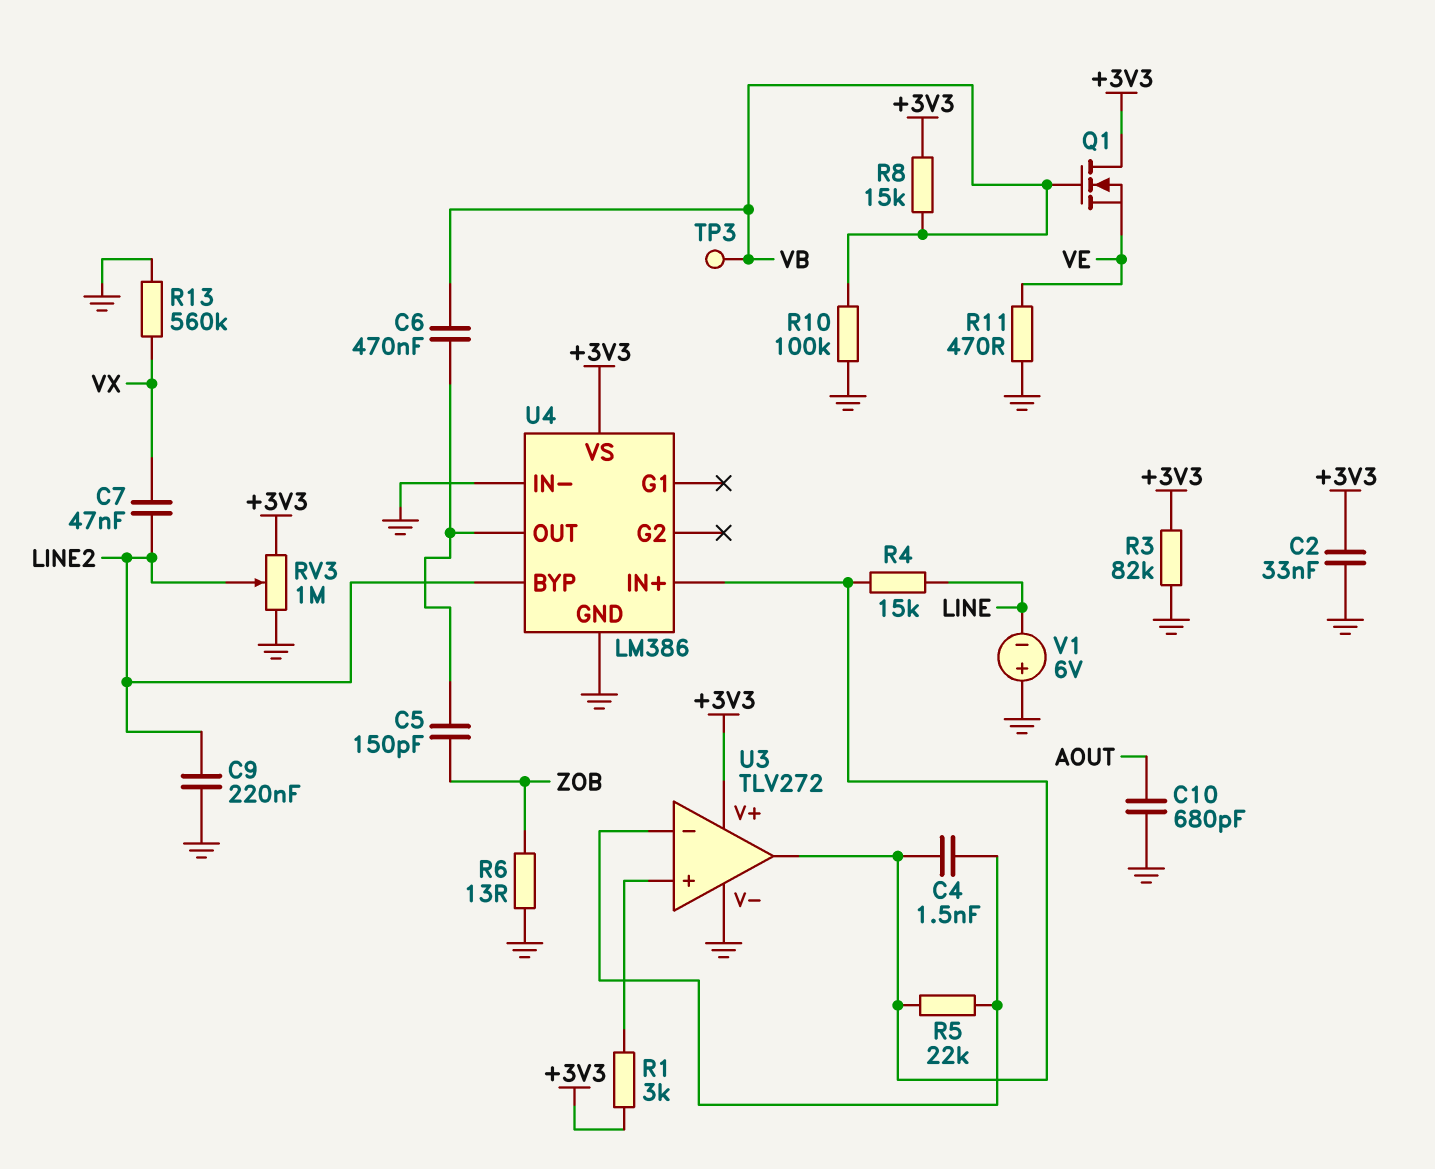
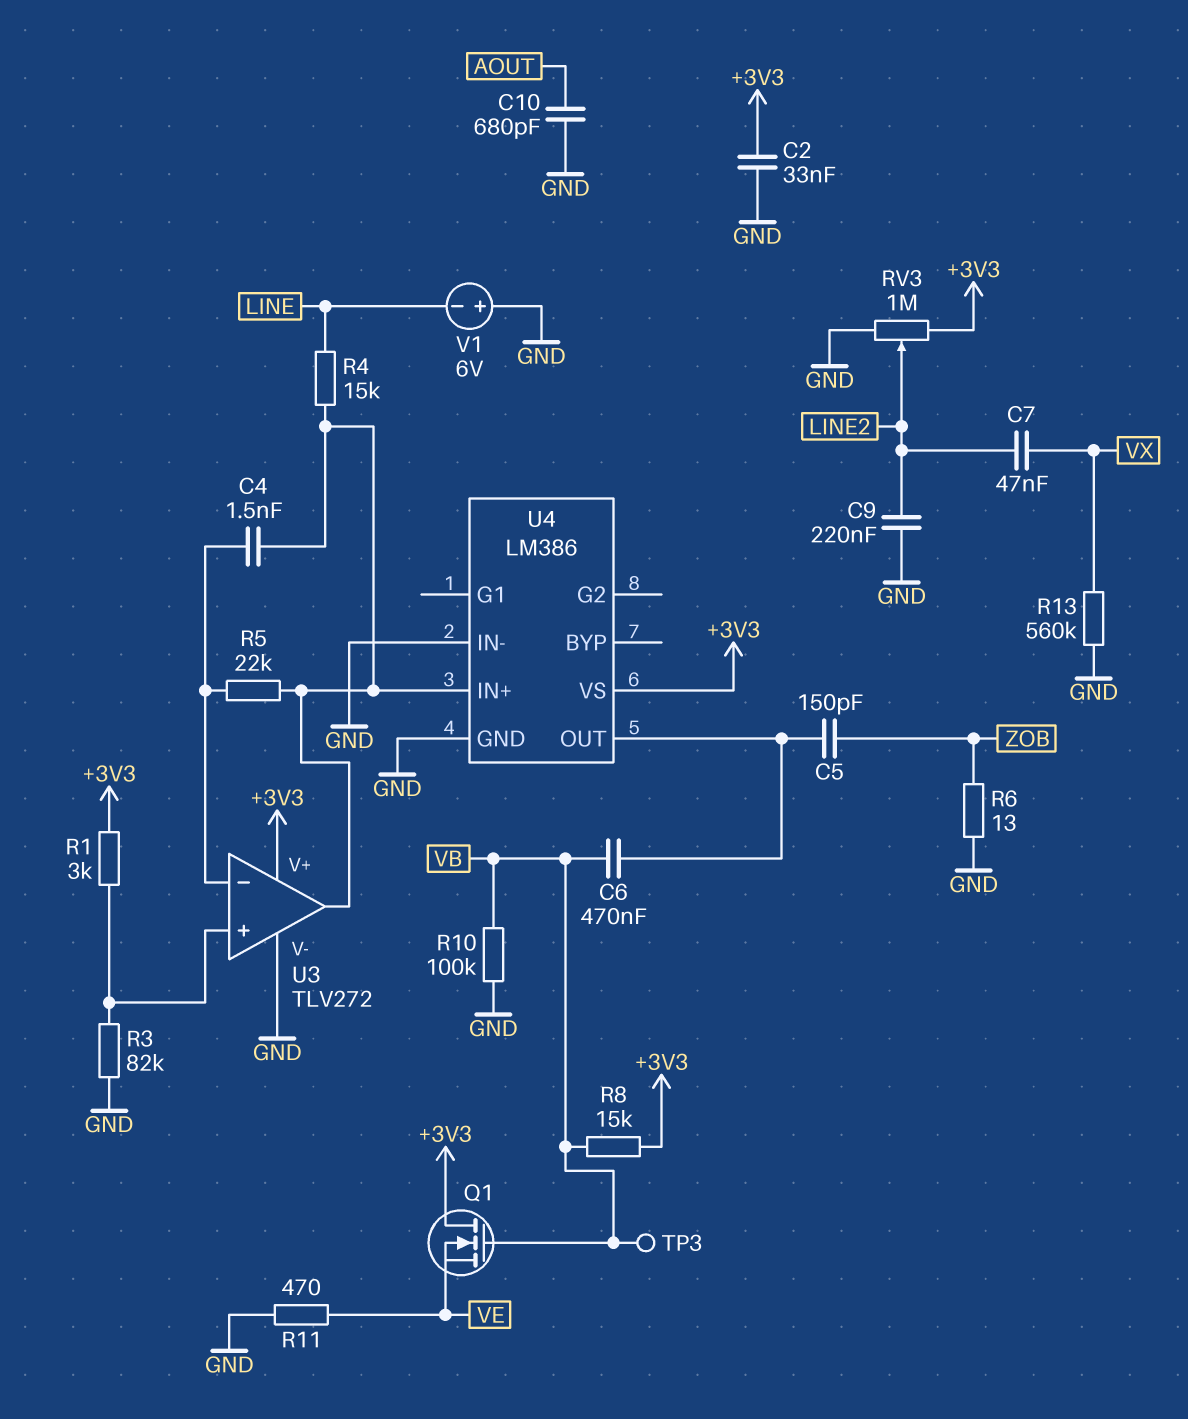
R3: 82k (+3V3, GND) -> 82k (GND, U3/in+)
U4 pin BYP: LINE2 -> none

